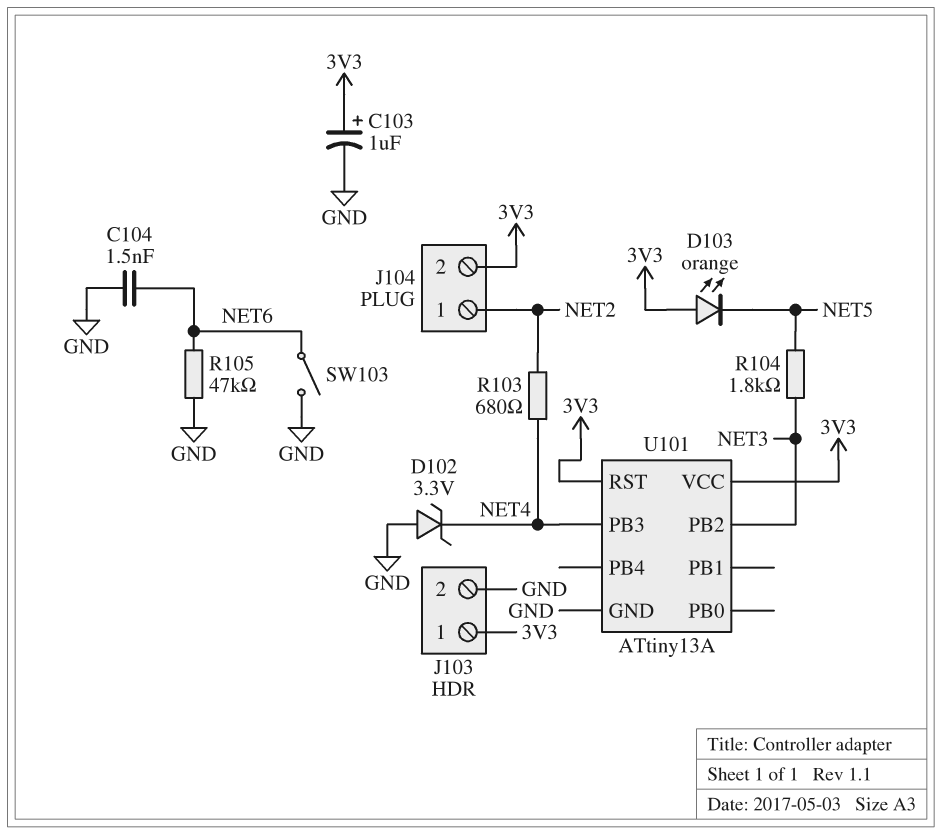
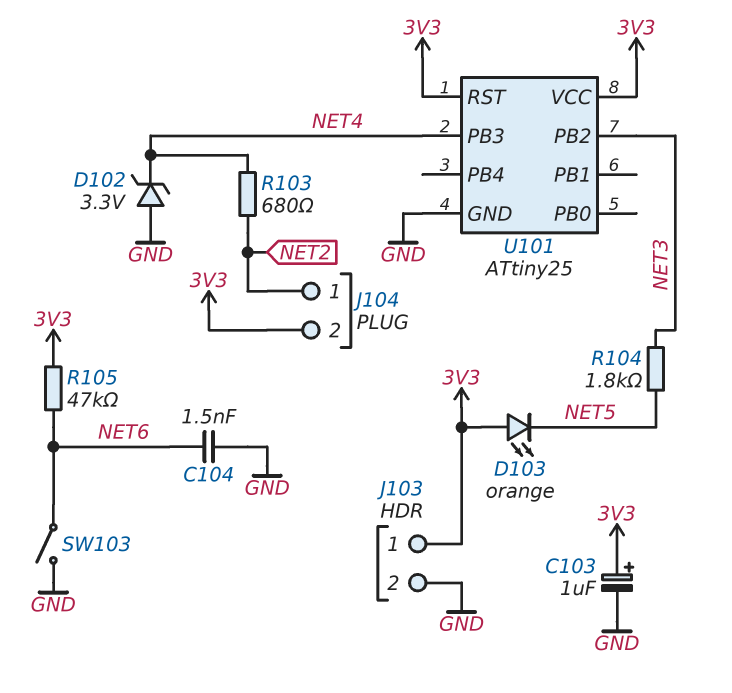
R105: 47k (GND, NET6) -> 47k (3V3, NET6)
U101: ATtiny13A -> ATtiny25

